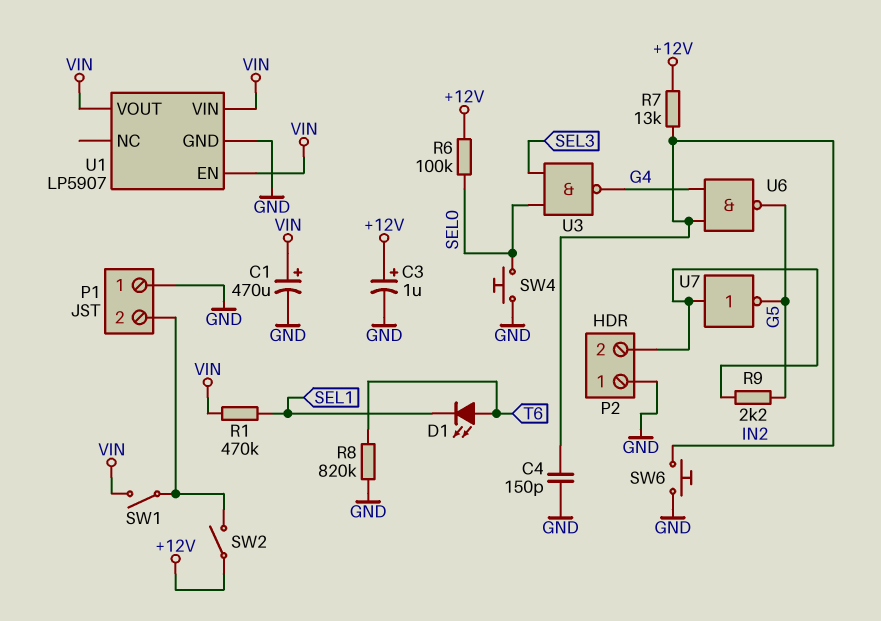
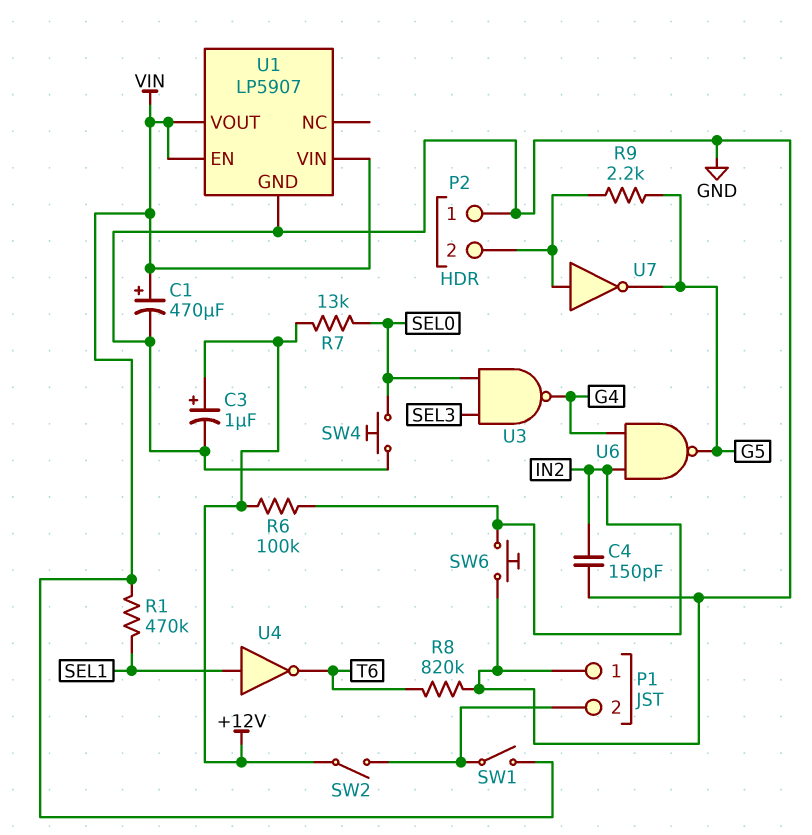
D1: LED (A T6, K SEL1) -> none
R6: 100k (+12V, SEL0) -> 100k (+12V, IN2)
R7: 13k (+12V, IN2) -> 13k (+12V, SEL0)
U4: none -> NOT (in SEL1, out T6)

